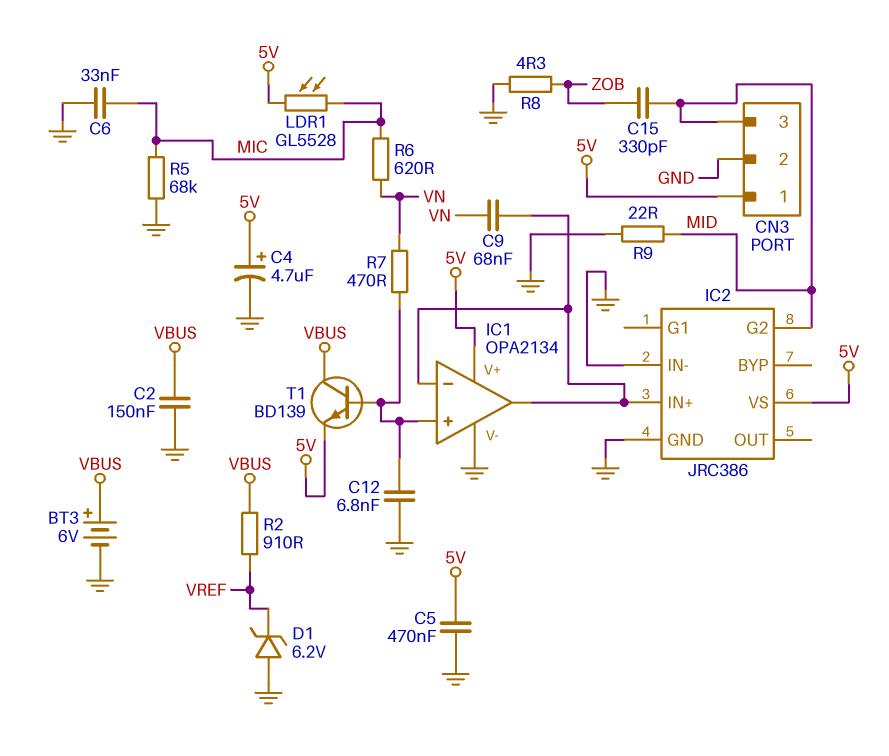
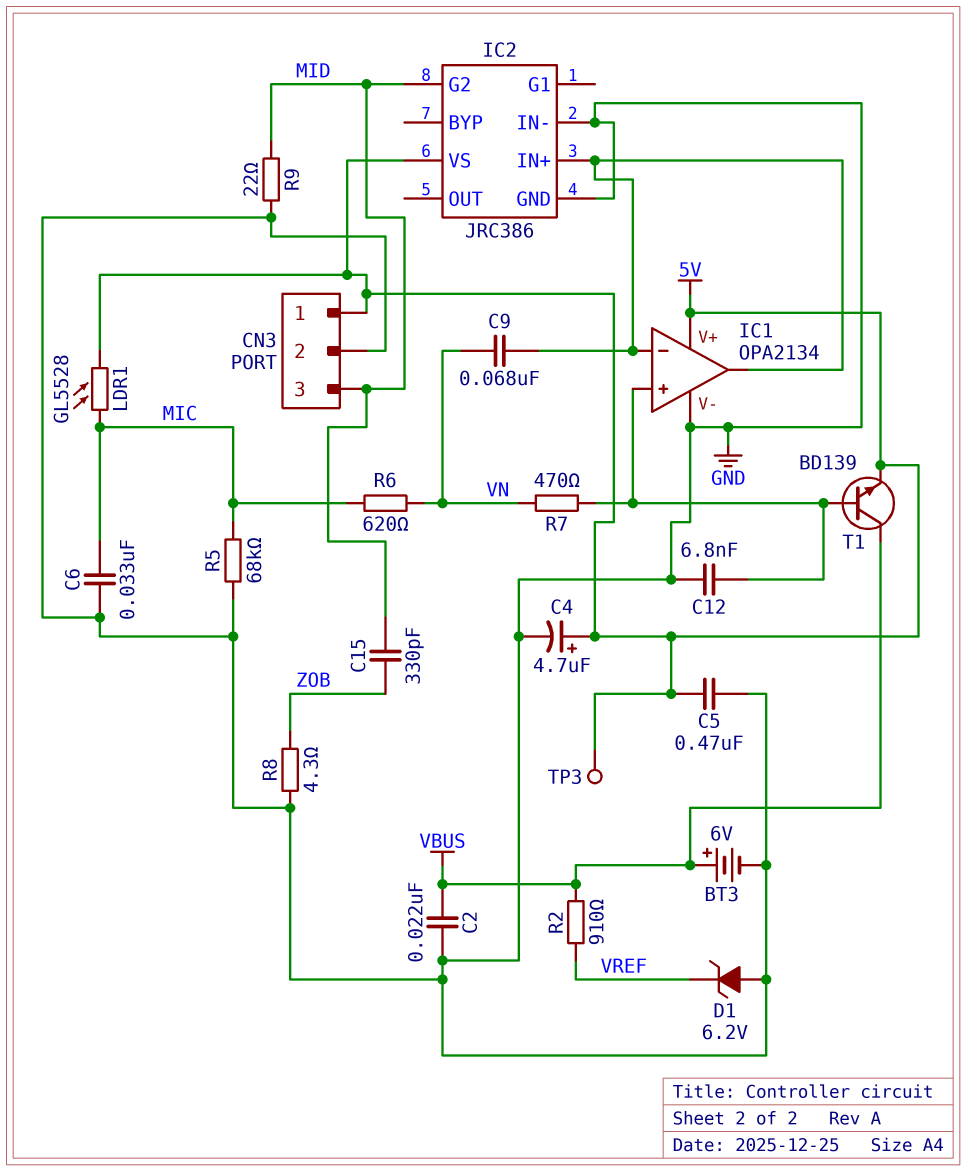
C2: 150nF (GND, VBUS) -> 22nF (GND, VBUS)
TP3: none -> test point (5V)

